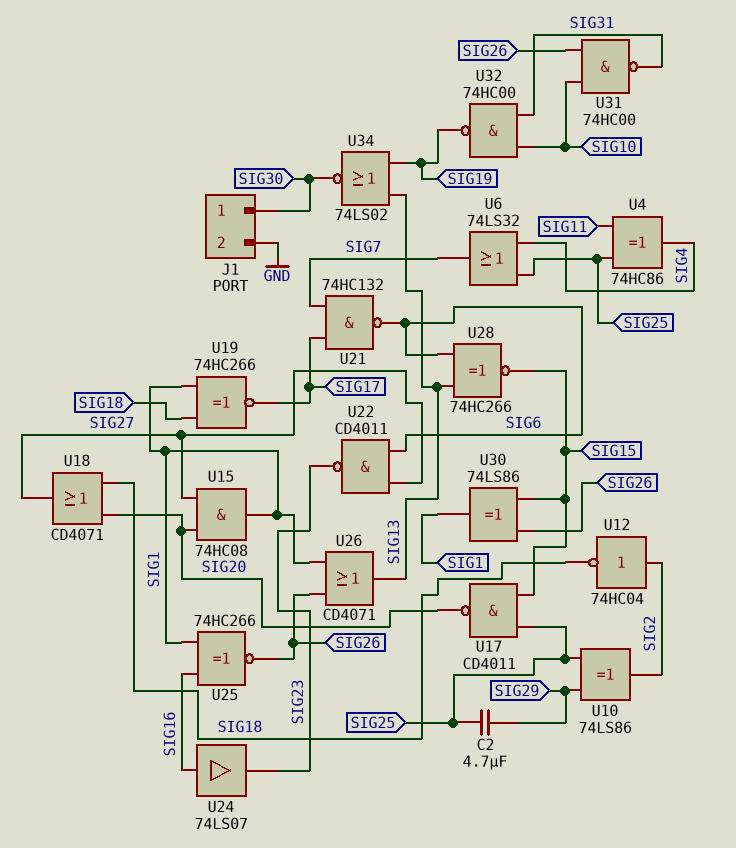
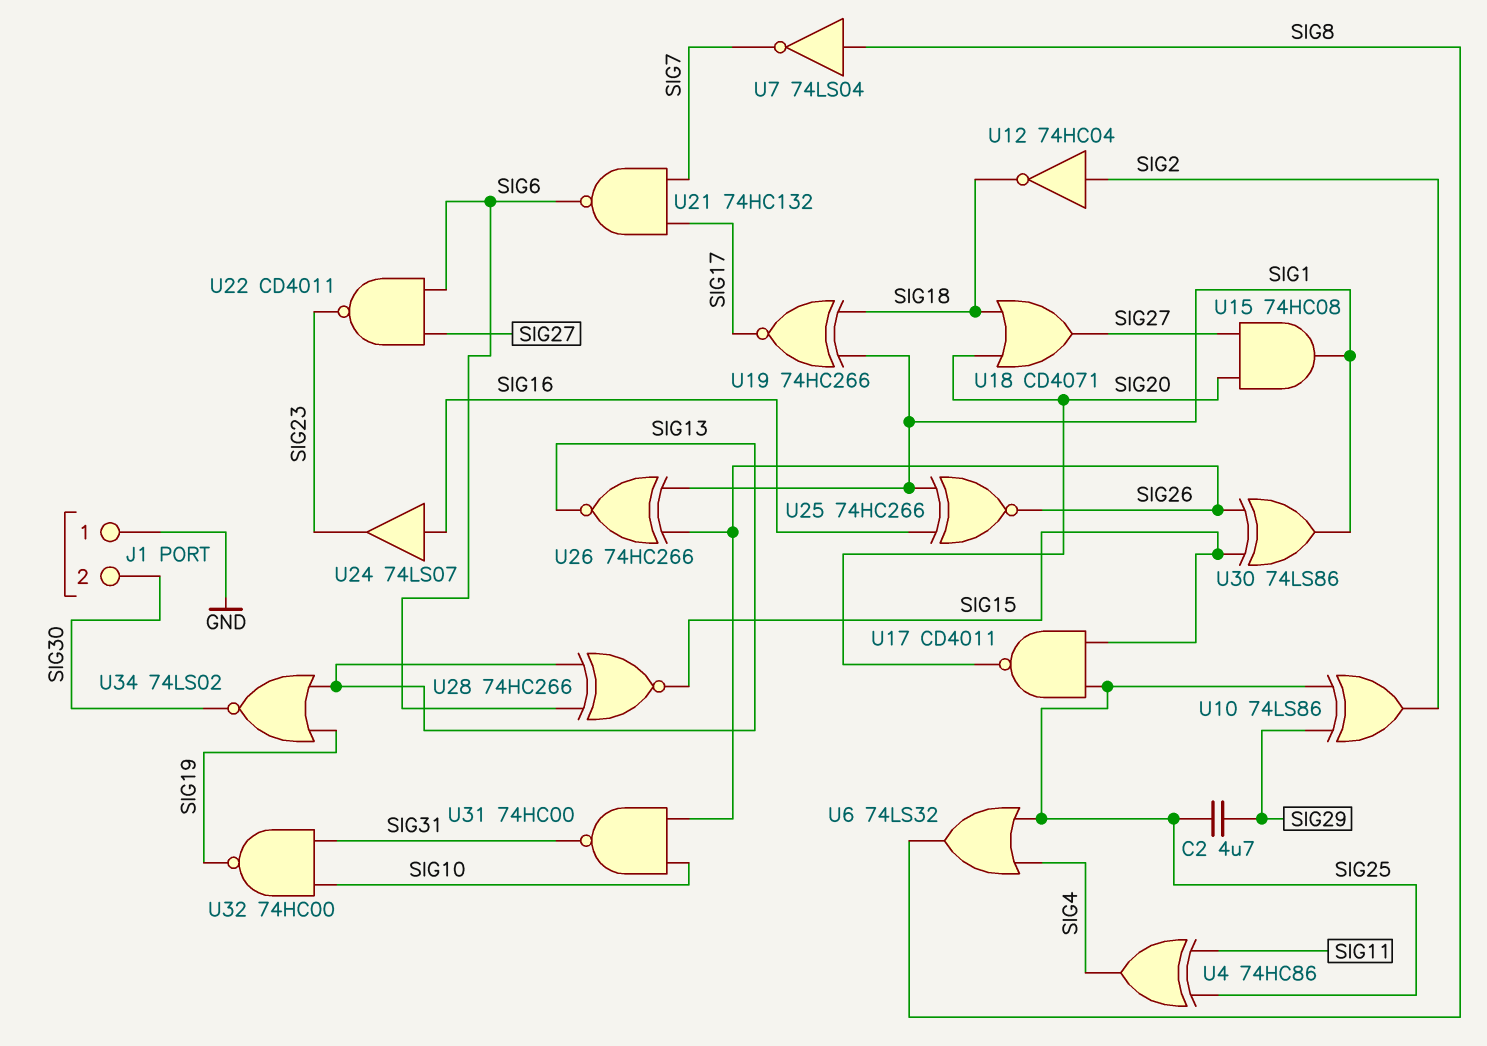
J1 pin 1: SIG30 -> GND
J1 pin 2: GND -> SIG30
U6: OR 74LS32 (in SIG4, in SIG25, out SIG7) -> OR 74LS32 (in SIG4, in SIG25, out SIG8)
U7: none -> NOT 74LS04 (in SIG8, out SIG7)
U26: OR CD4071 (in SIG1, in SIG26, out SIG13) -> XNOR 74HC266 (in SIG1, in SIG26, out SIG13)

